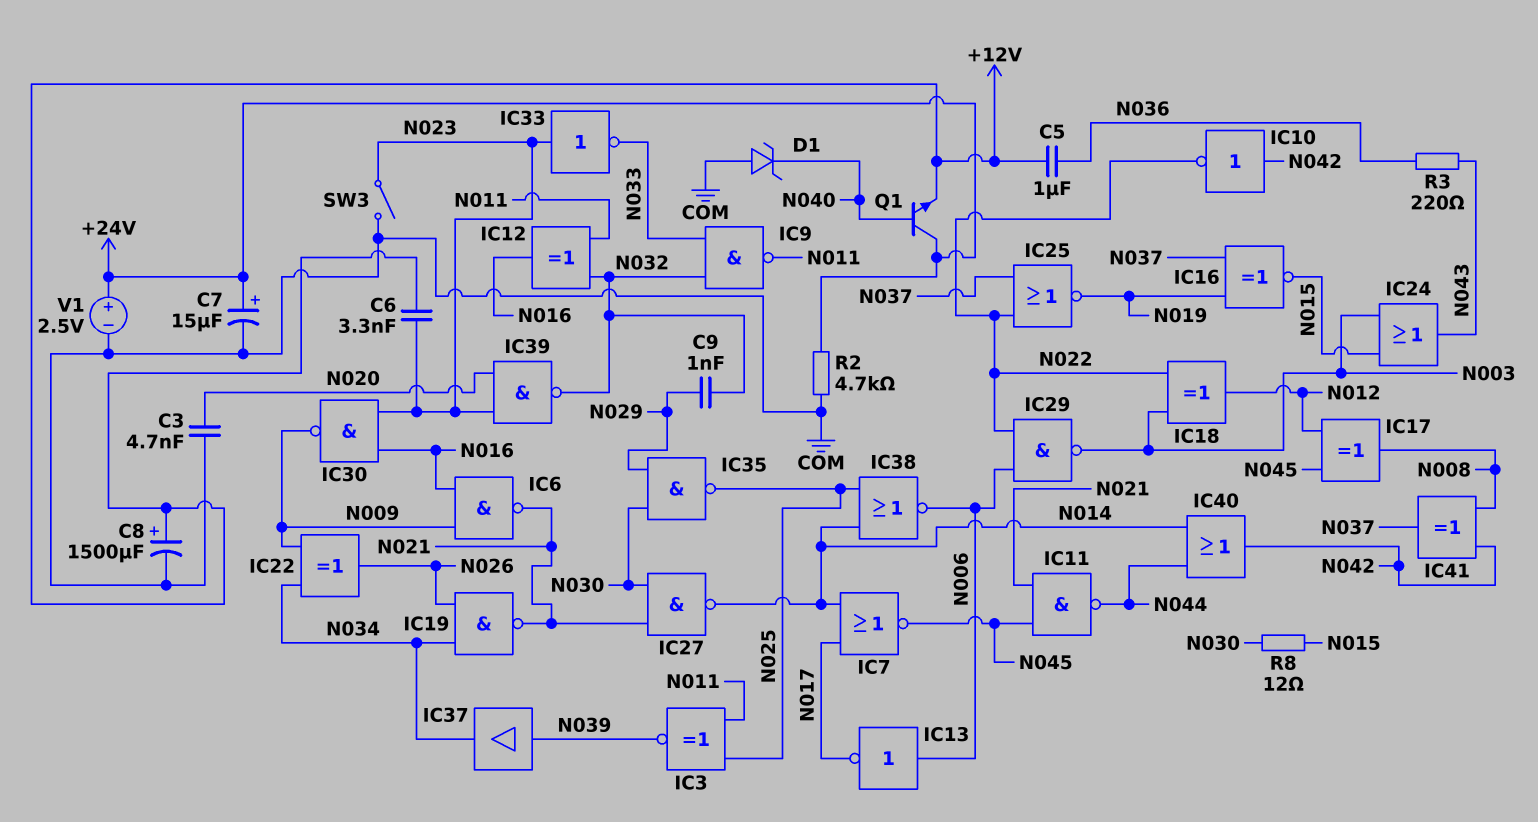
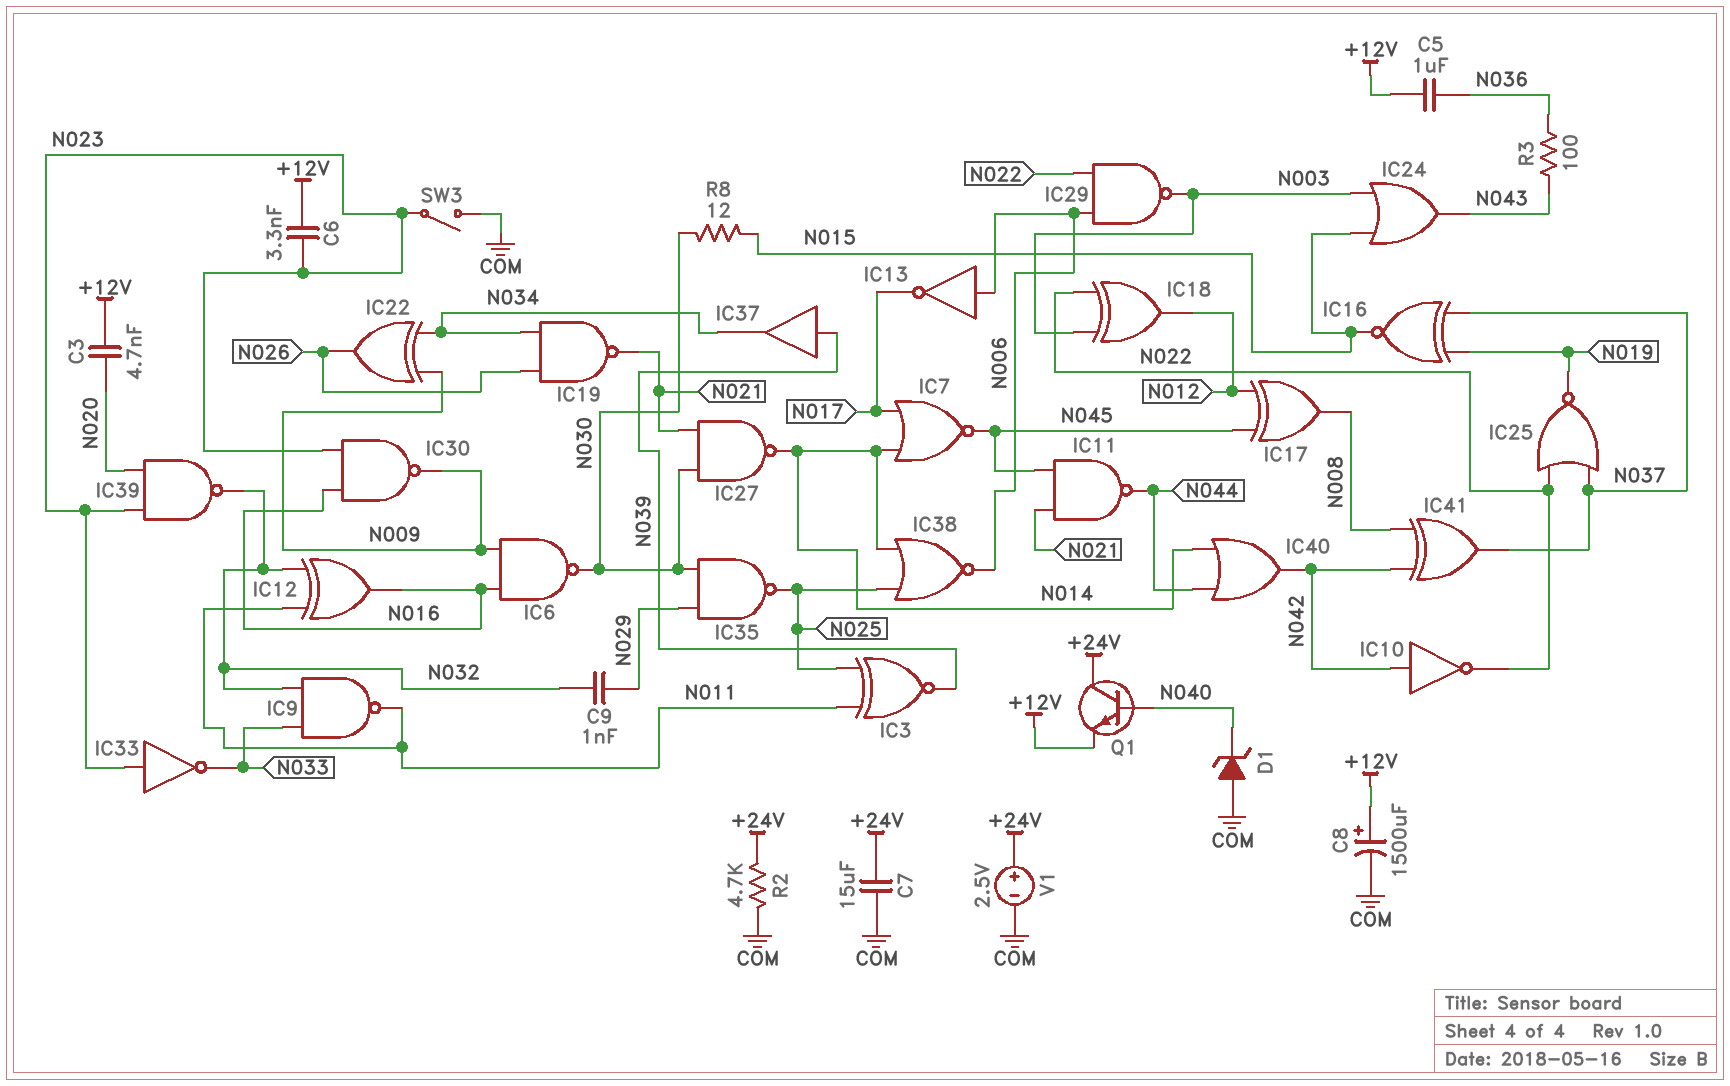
C3: 4.7nF (COM, N020) -> 4.7nF (+12V, N020)
C7: 15uF (plus +24V, minus COM) -> 15uF (+24V, COM)
IC6: NAND (in N009, in N016, out N021) -> NAND (in N009, in N016, out N030)
R3: 220 (N036, N043) -> 100 (N036, N043)

